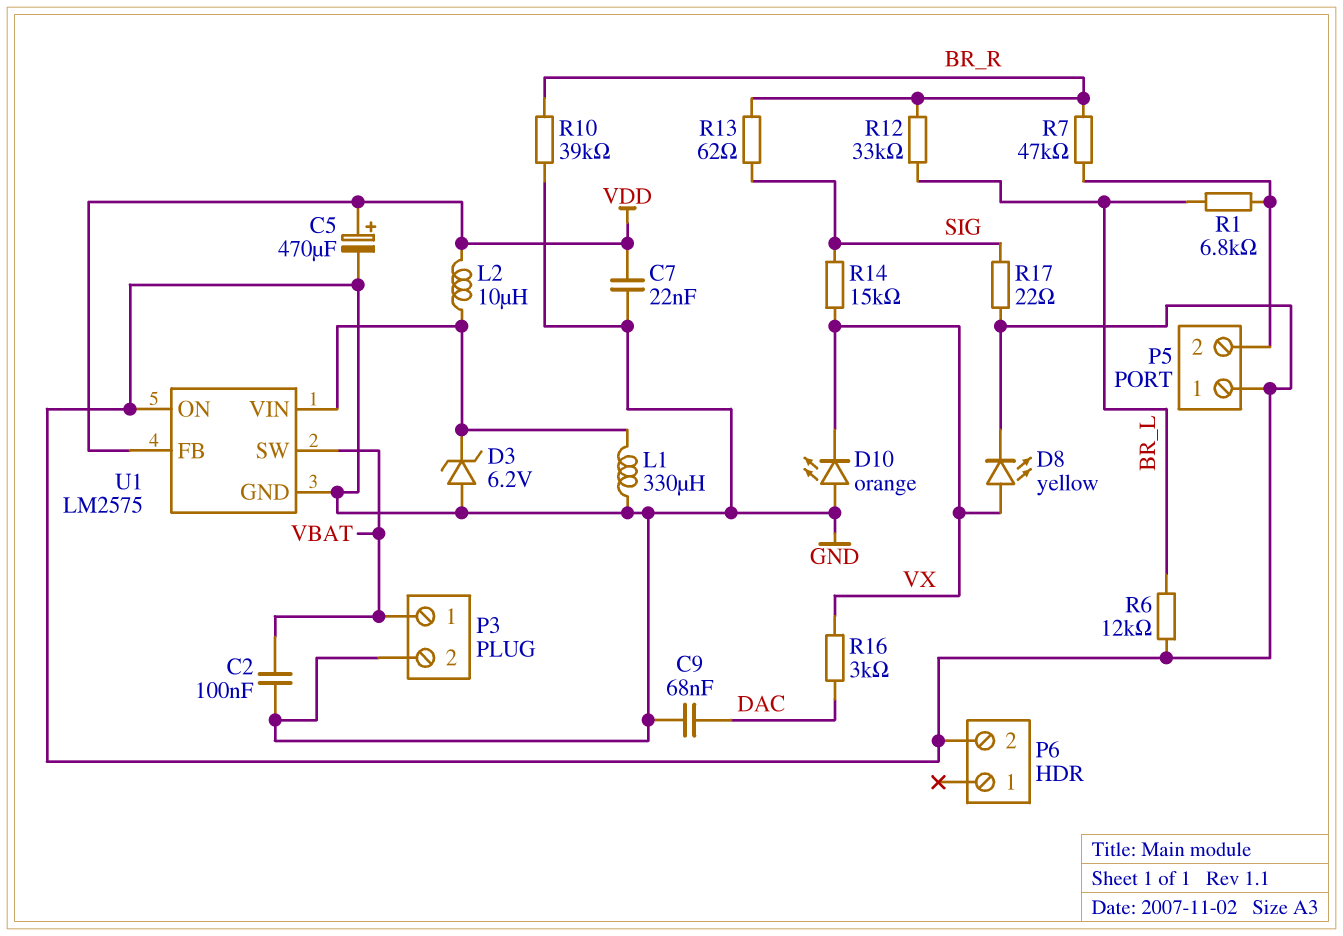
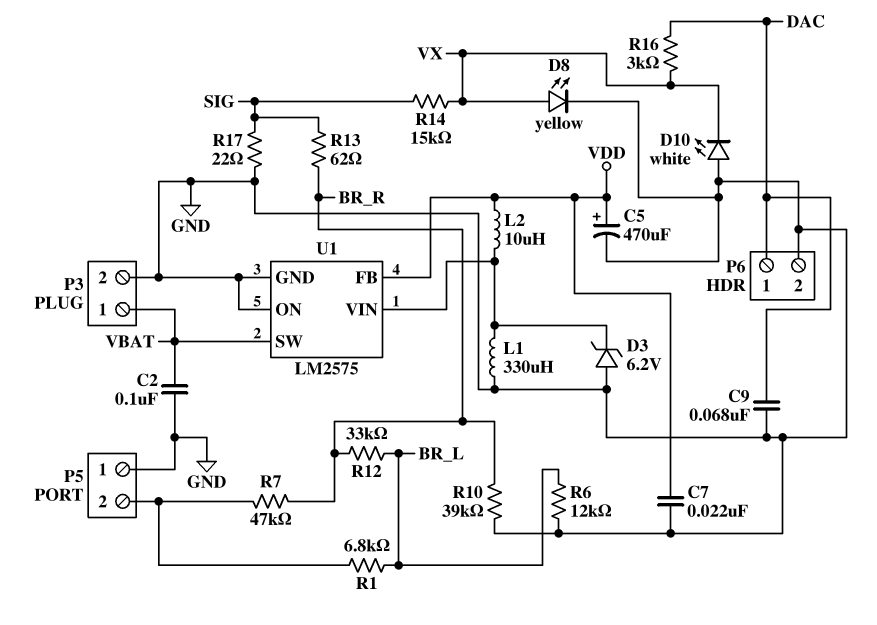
D10: LED orange (A GND, K VX) -> LED white (A GND, K VX)
P6 pin 1: none -> DAC

